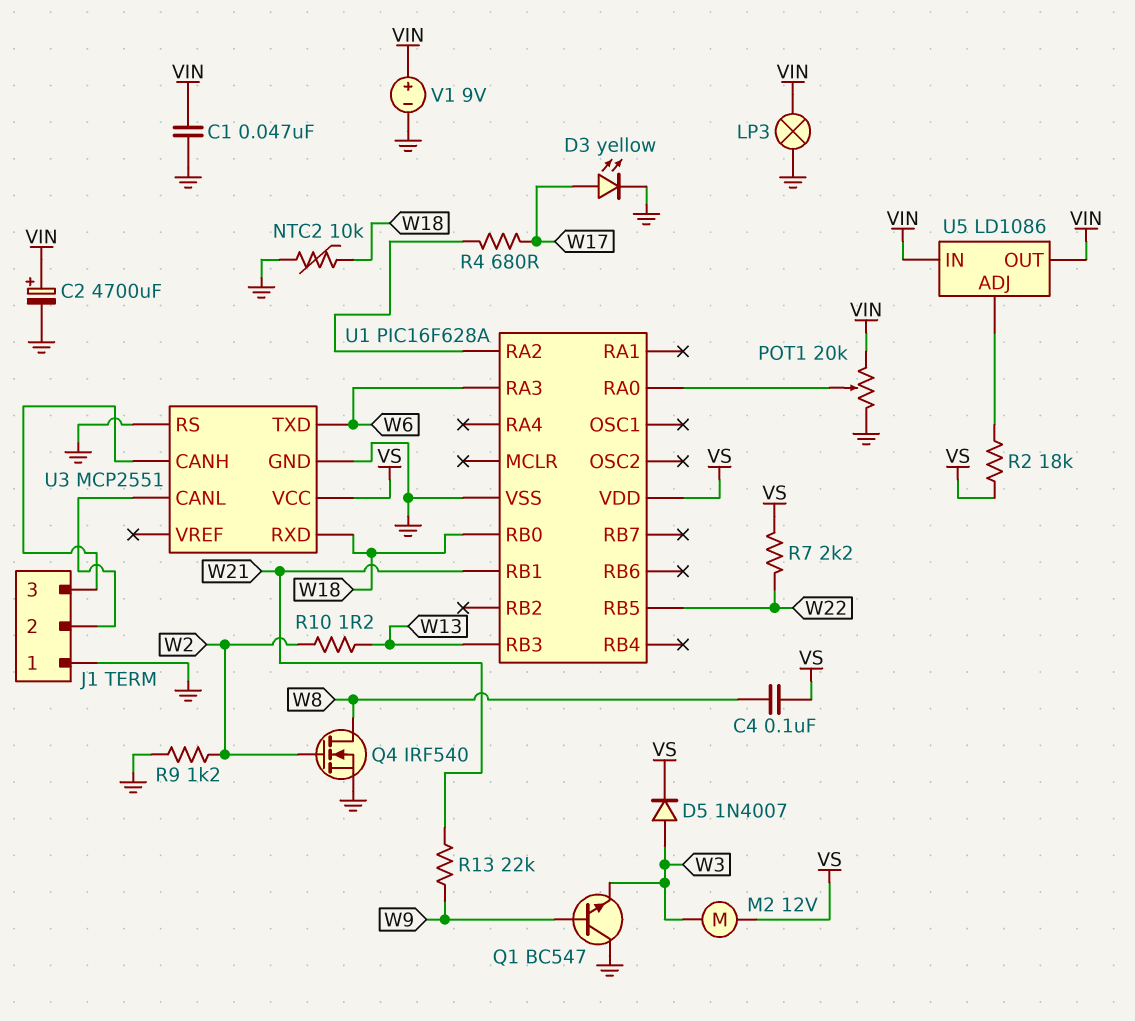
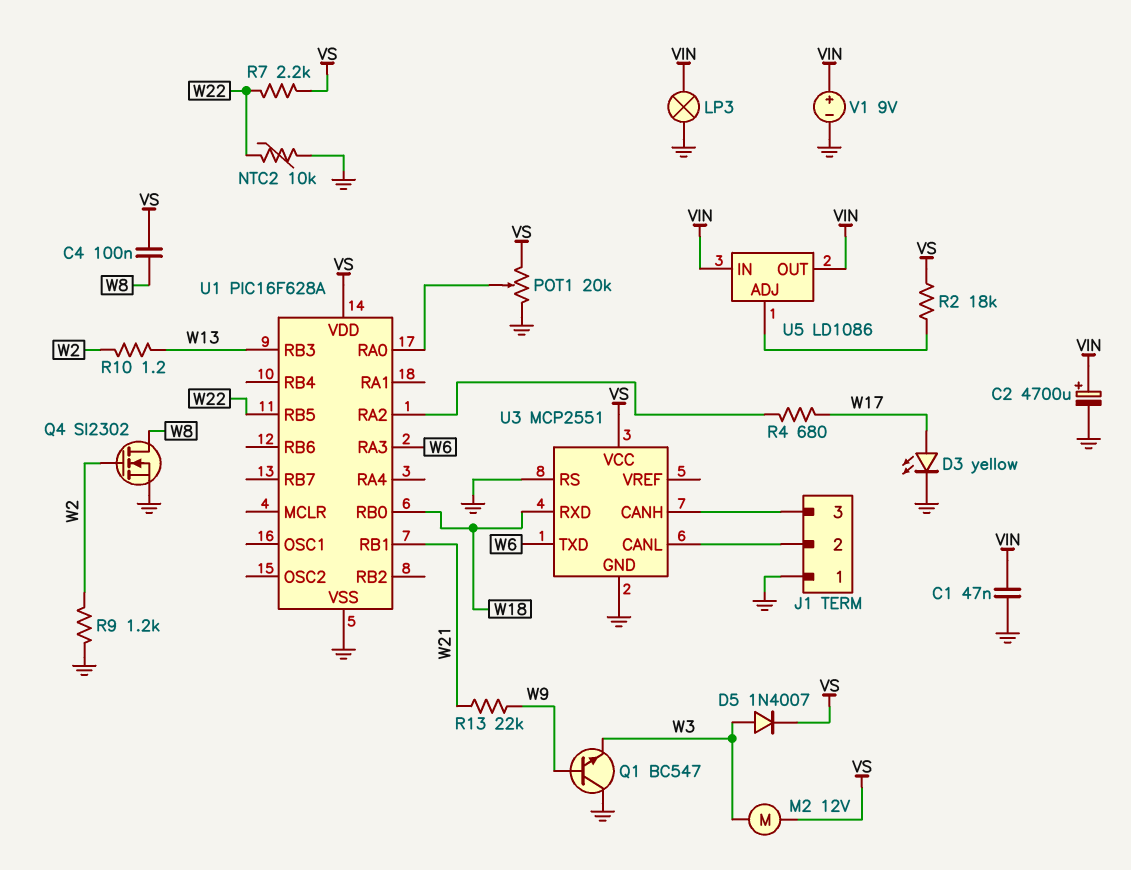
NTC2: 10k (GND, W18) -> 10k (GND, W22)
POT1: 20k (GND, VIN, wiper U1/RA0) -> 20k (GND, VS, wiper U1/RA0)
Q4: NMOS IRF540 (G W2, D W8, S GND) -> NMOS SI2302 (G W2, D W8, S GND)

